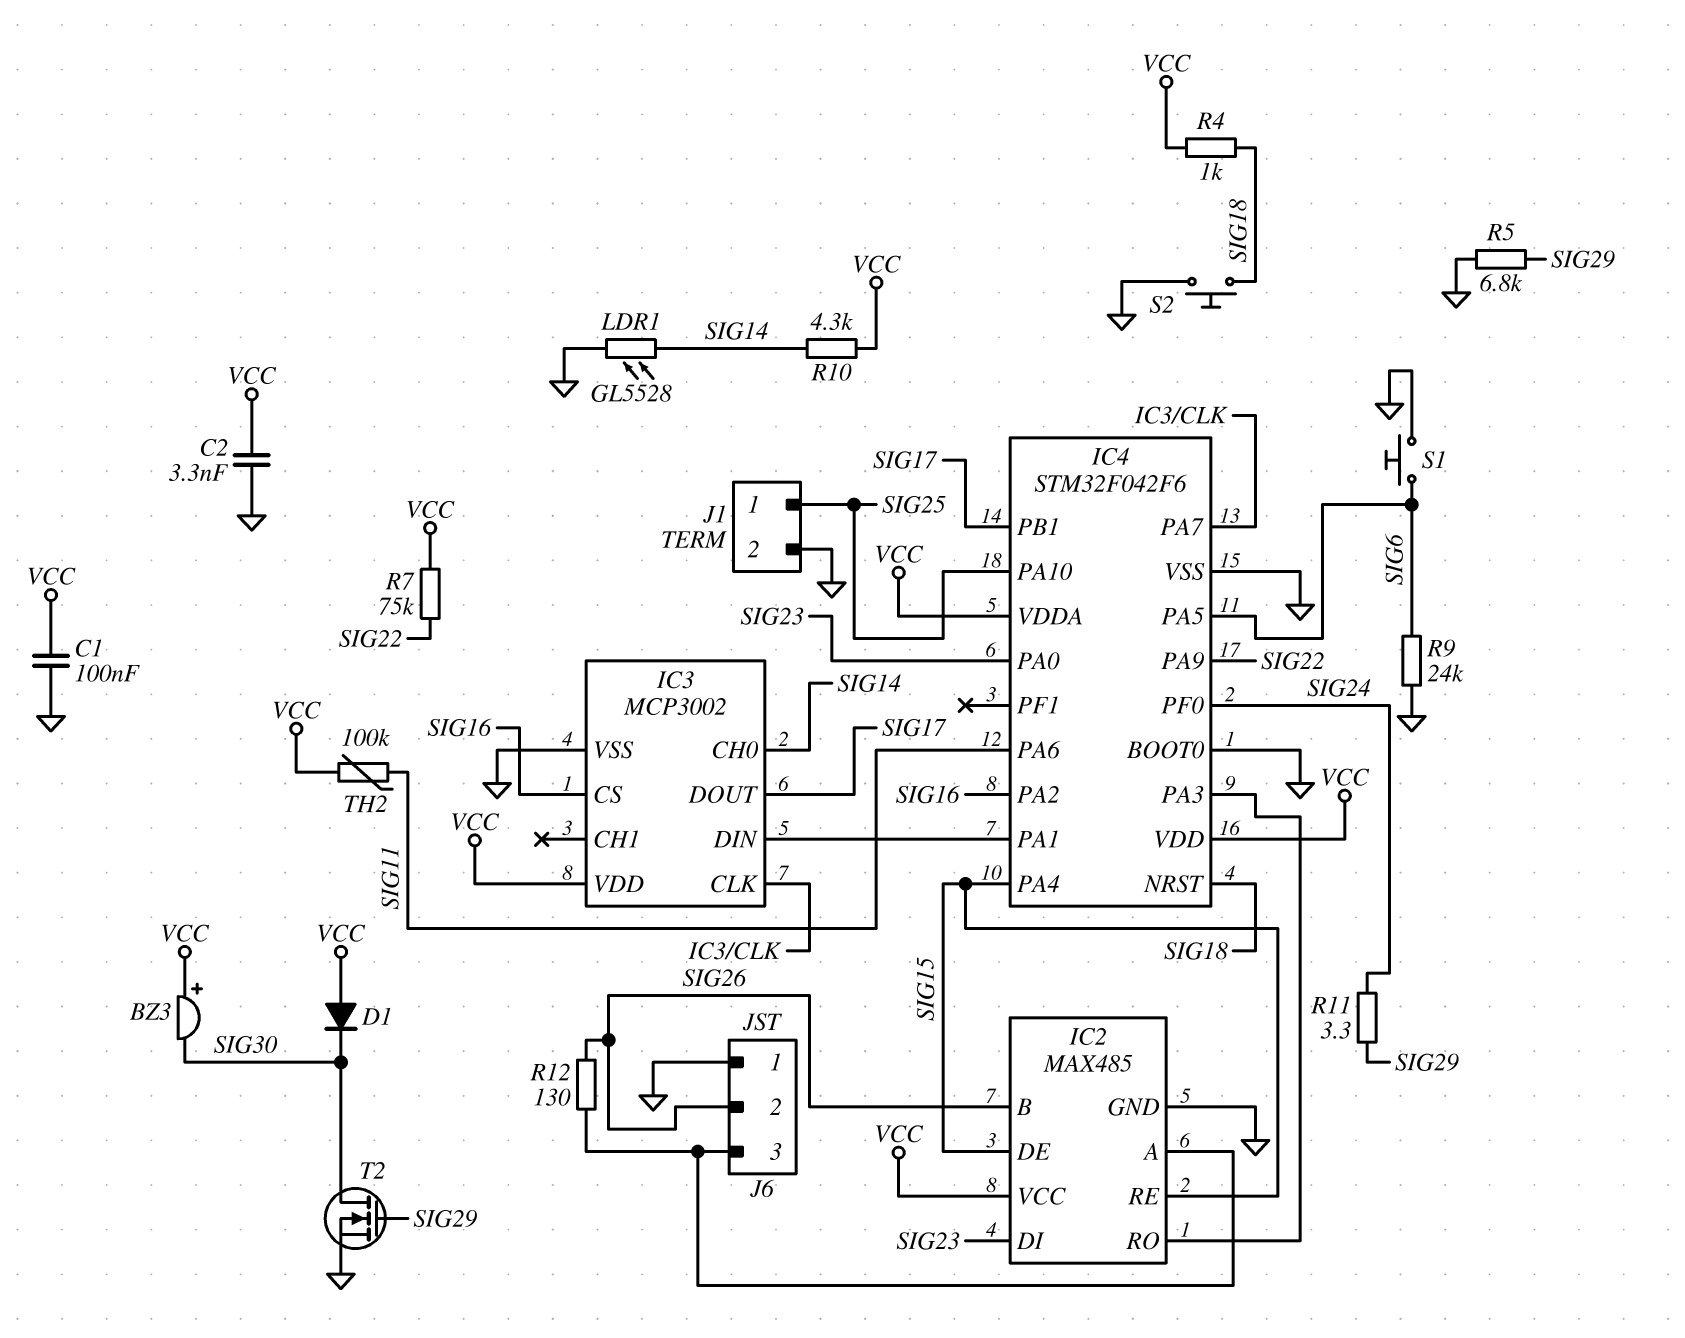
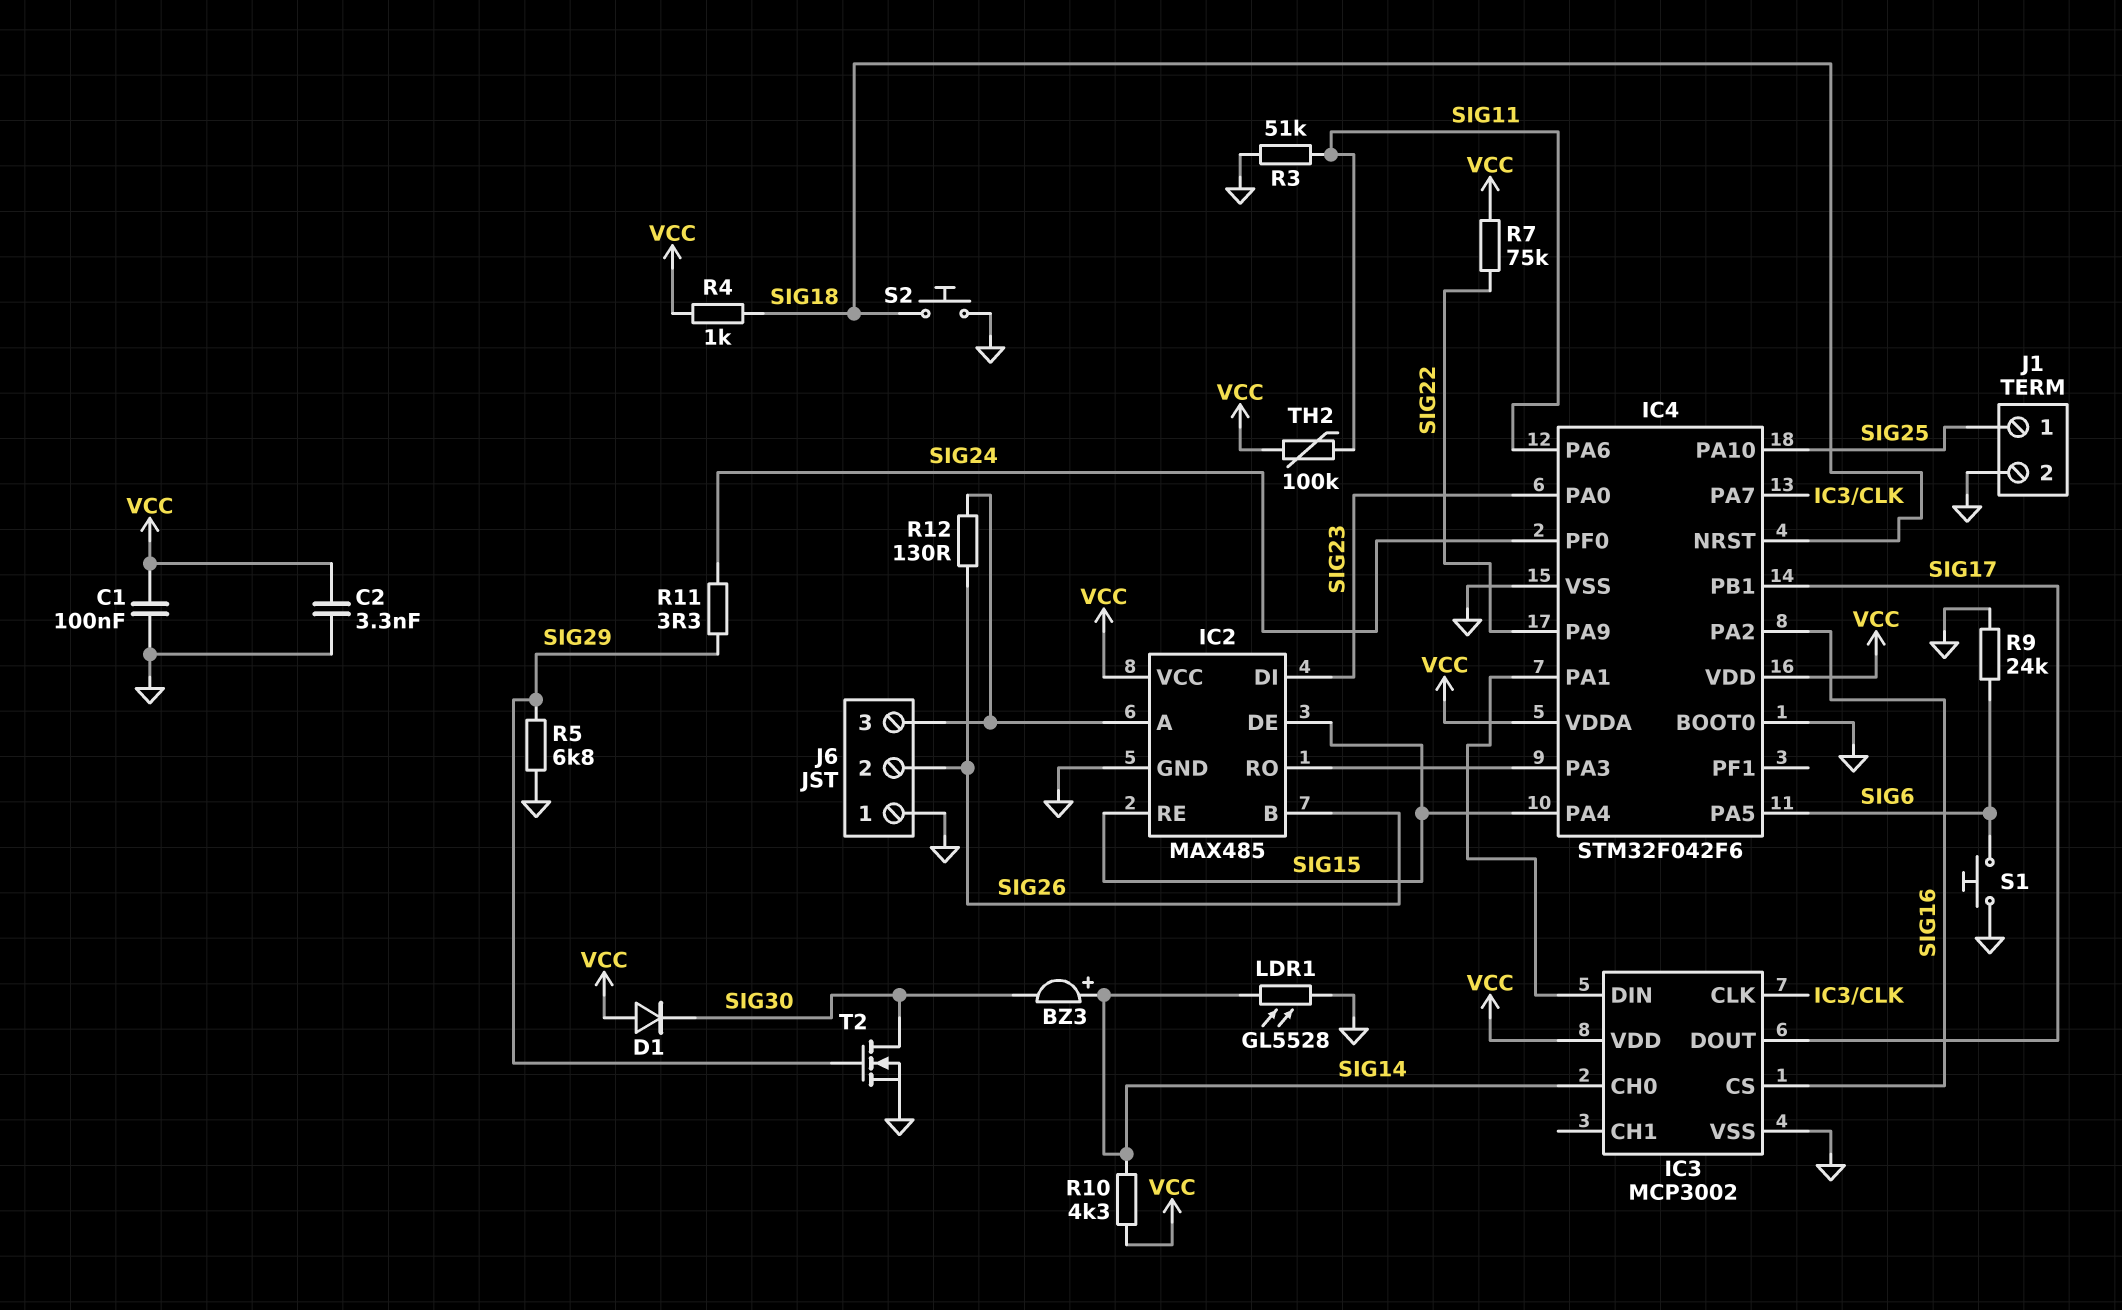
BZ3: buzzer (plus VCC, minus SIG30) -> buzzer (plus SIG14, minus SIG30)
R3: none -> 51k (GND, SIG11)

